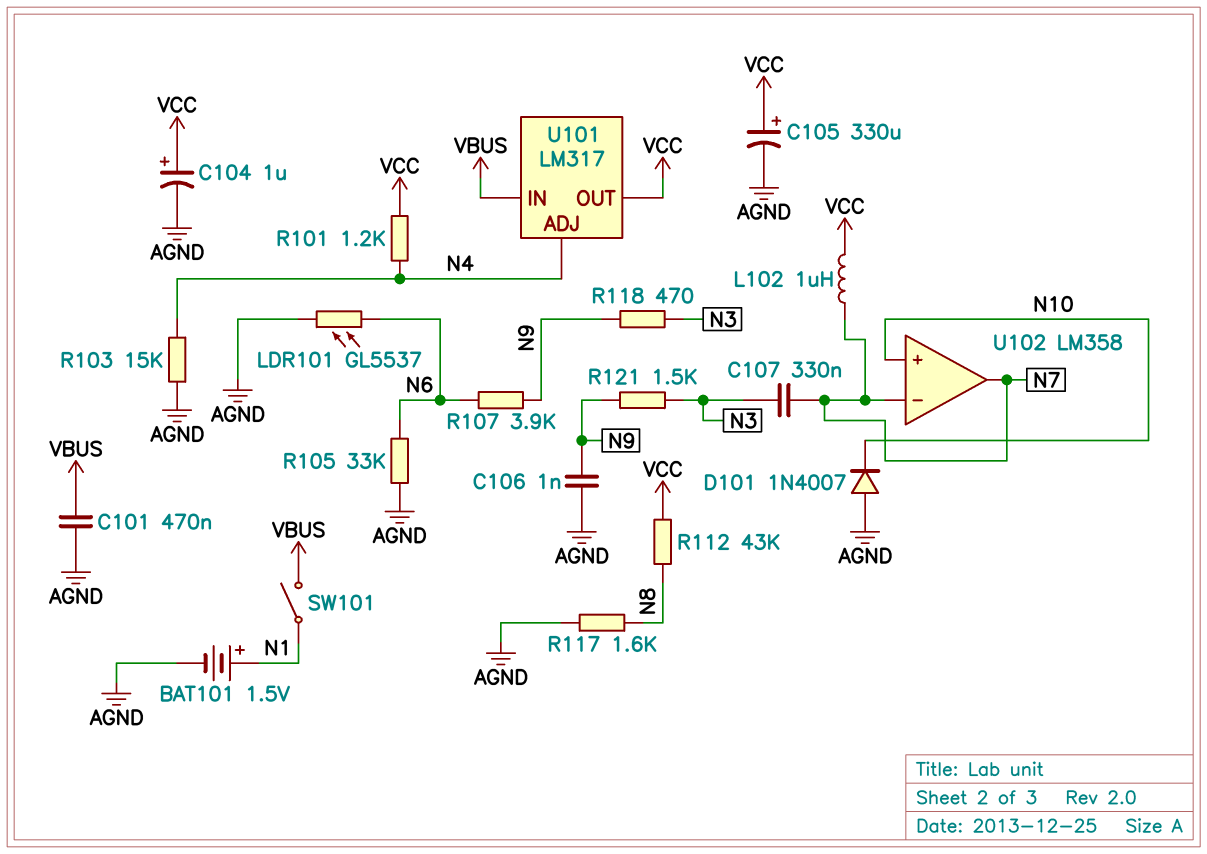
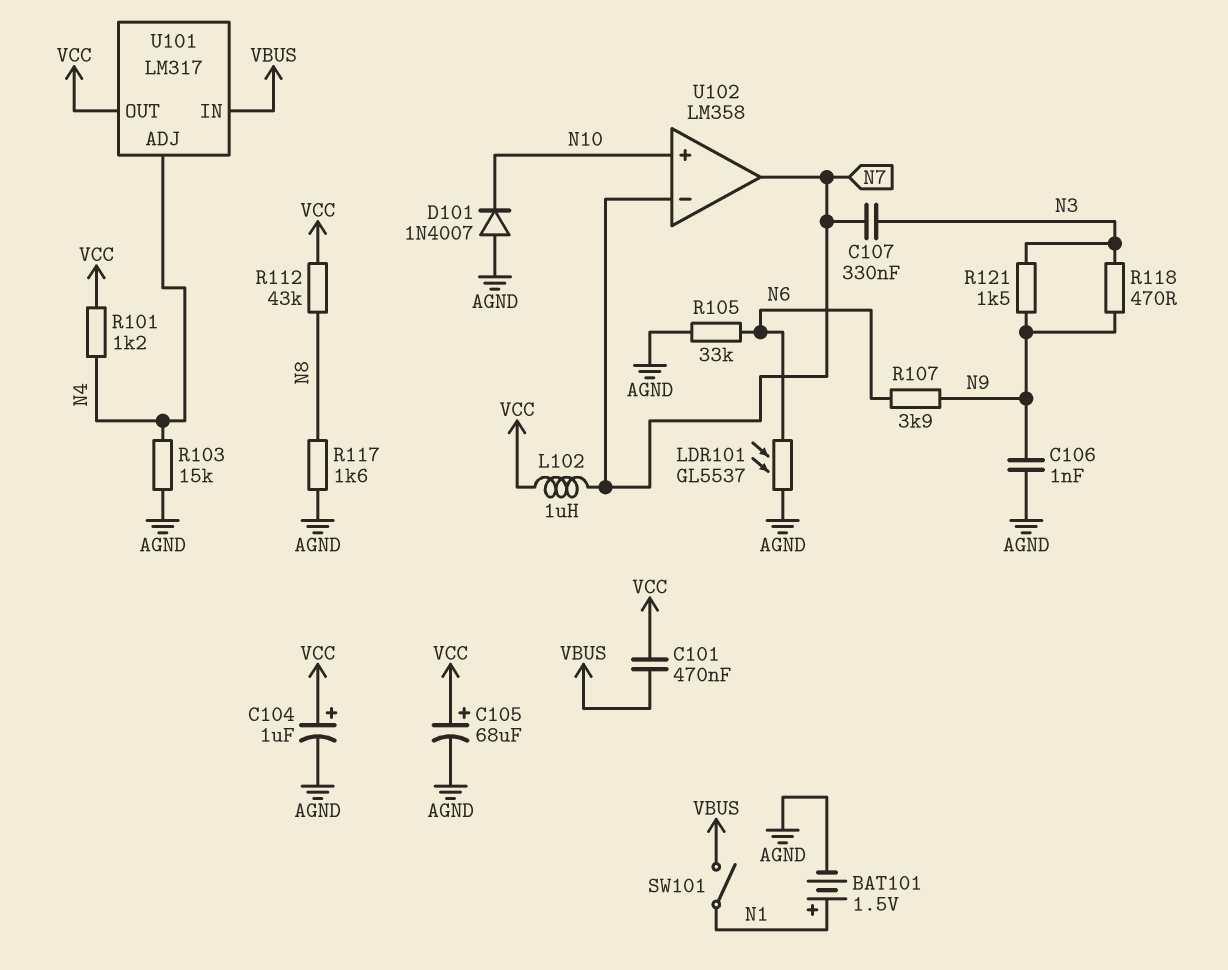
C101: 470nF (AGND, VBUS) -> 470nF (VBUS, VCC)
C105: 330uF (plus VCC, minus AGND) -> 68uF (plus VCC, minus AGND)

